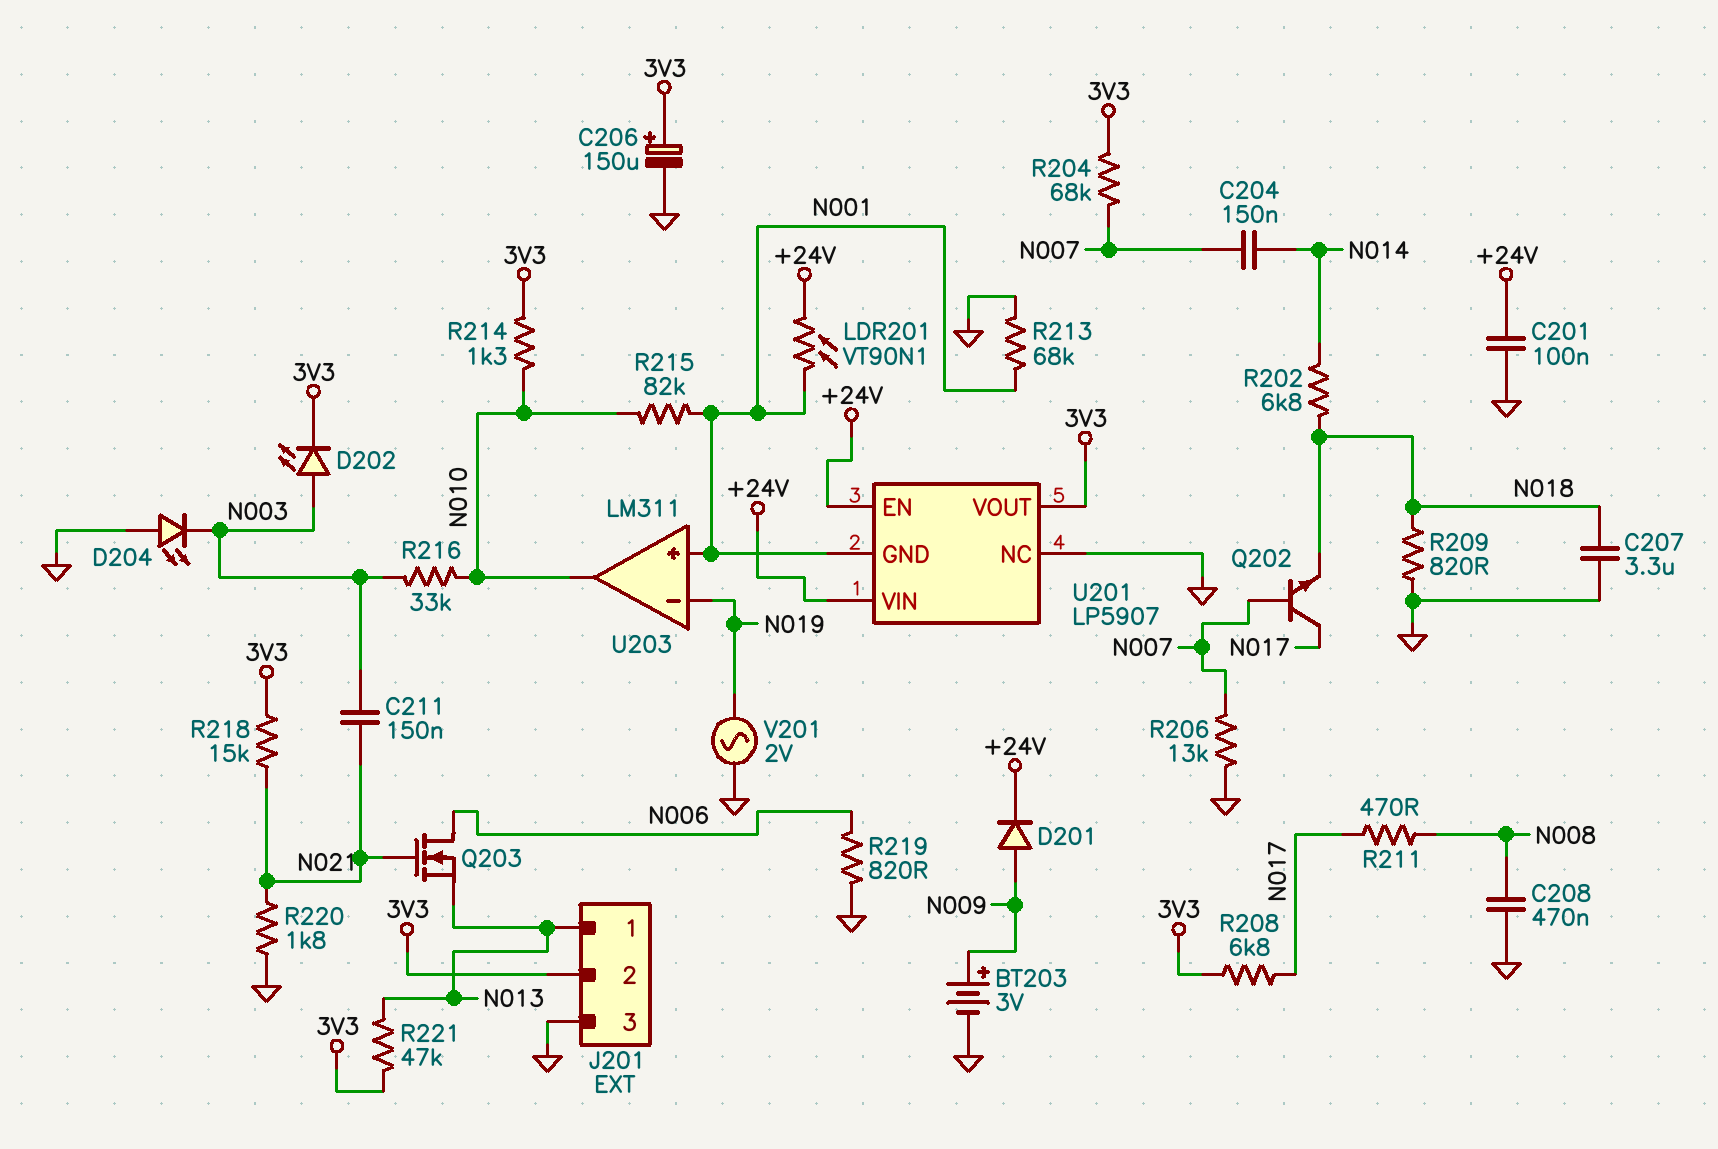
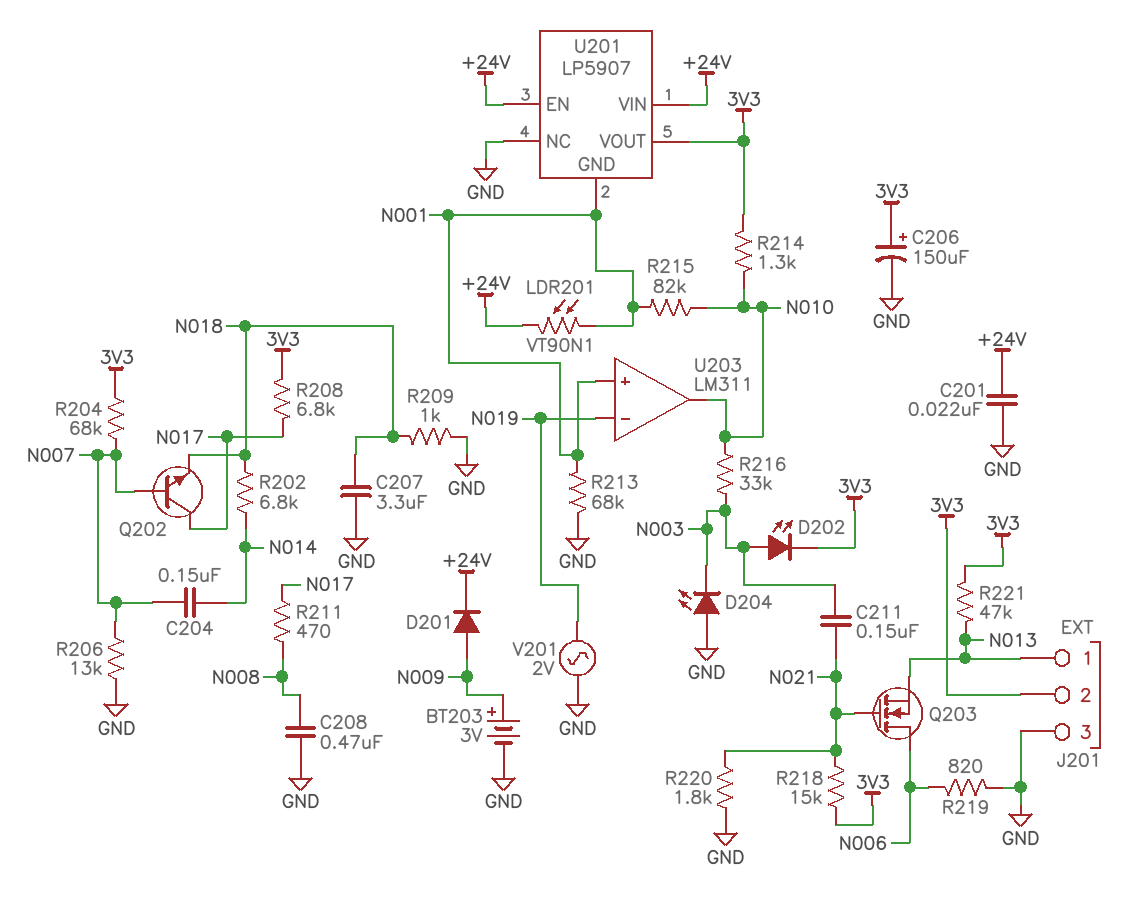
C201: 100nF (+24V, GND) -> 22nF (+24V, GND)
R209: 820 (GND, N018) -> 1k (GND, N018)

